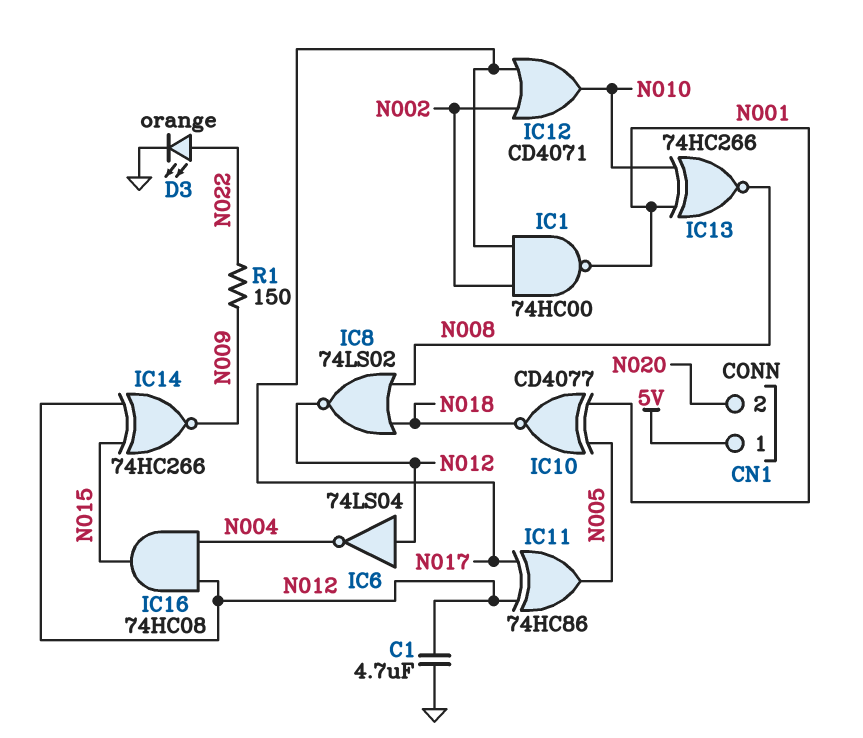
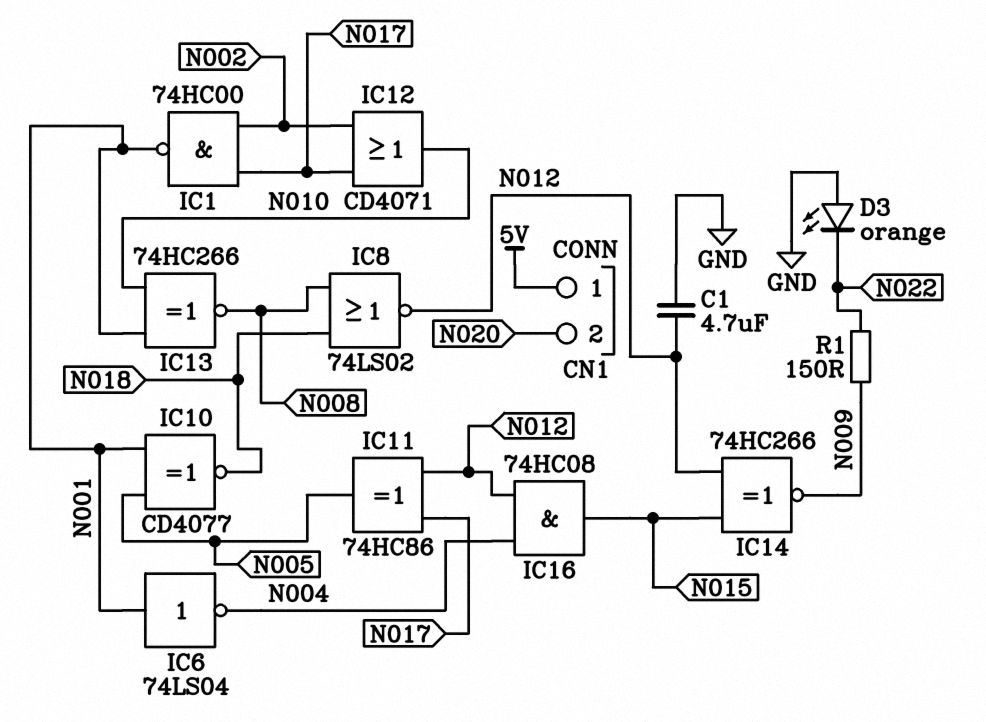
D3: LED orange (A N022, K GND) -> LED orange (A GND, K N022)
IC6: NOT 74LS04 (in N012, out N004) -> NOT 74LS04 (in N001, out N004)

